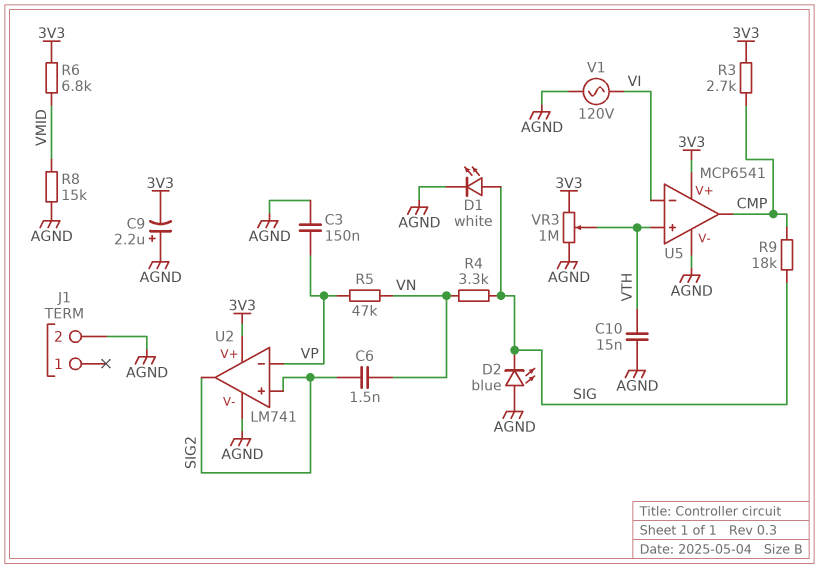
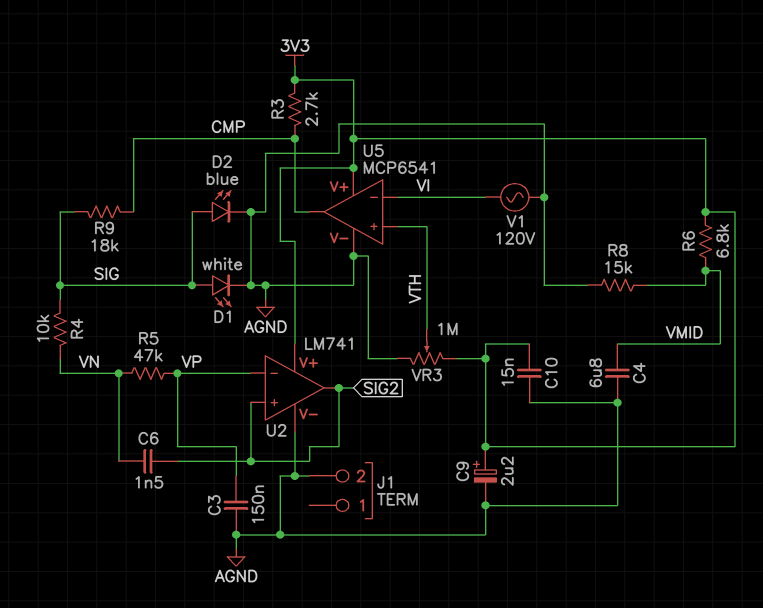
C4: none -> 6.8uF (AGND, VMID)
C9: 2.2uF (plus AGND, minus 3V3) -> 2.2uF (plus 3V3, minus AGND)
C10: 15nF (AGND, VTH) -> 15nF (3V3, AGND)
D2: LED blue (A AGND, K SIG) -> LED blue (A SIG, K AGND)
R4: 3.3k (SIG, VN) -> 10k (SIG, VN)

